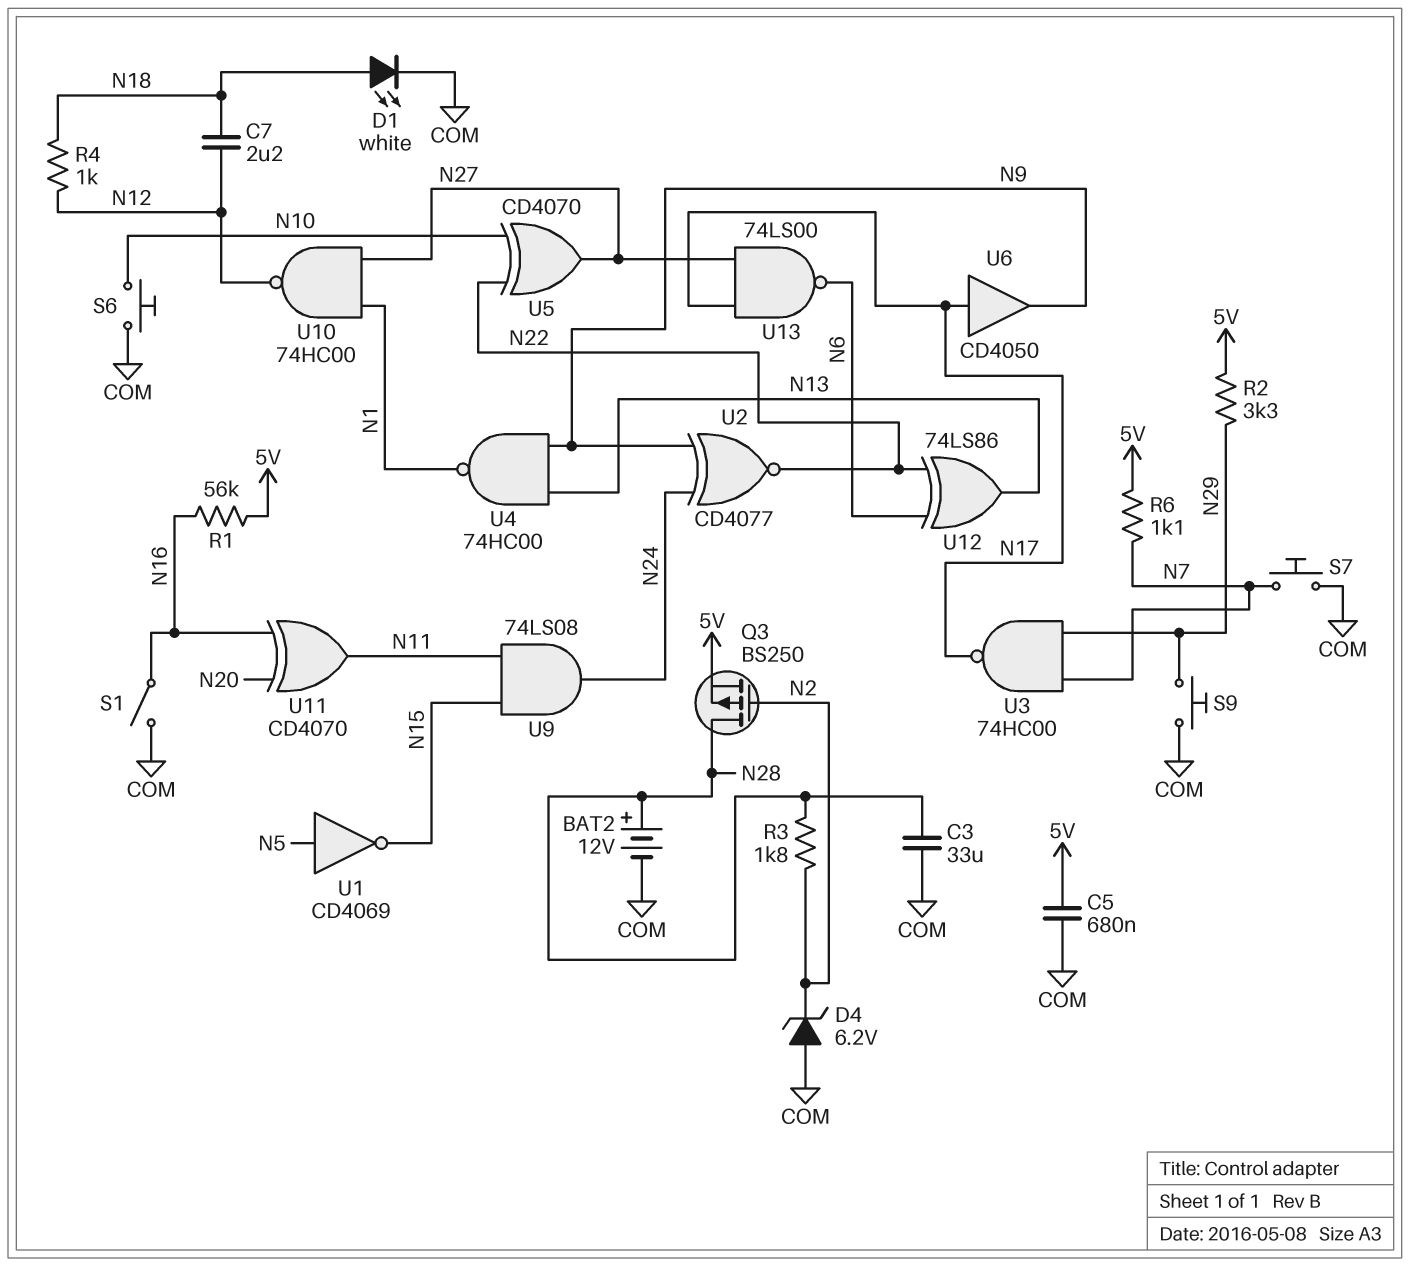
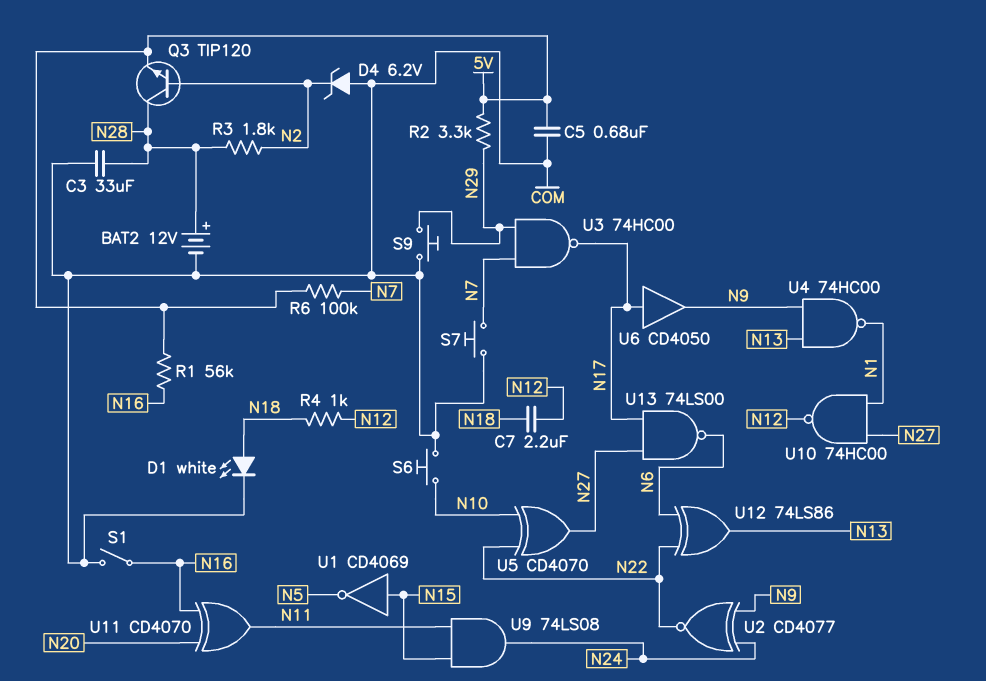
Q3: PMOS BS250 (G N2, D N28, S 5V) -> NPN TIP120 (B N2, C N28, E 5V)
R6: 1.1k (5V, N7) -> 100k (5V, N7)
U1: NOT CD4069 (in N5, out N15) -> NOT CD4069 (in N15, out N5)

